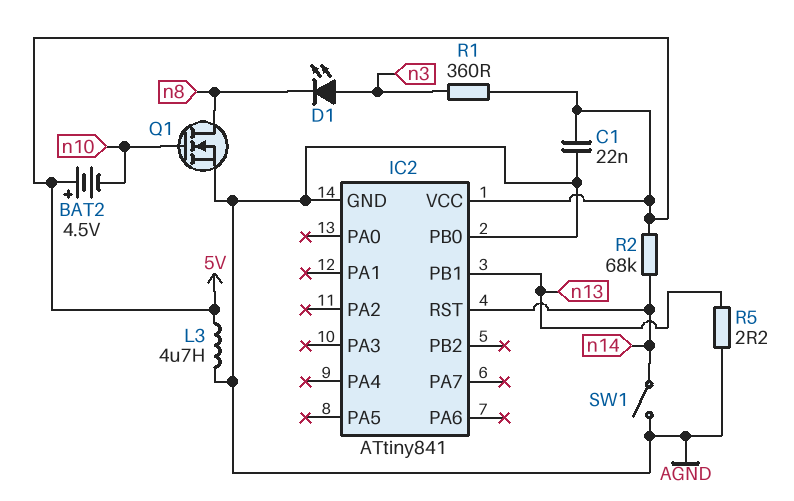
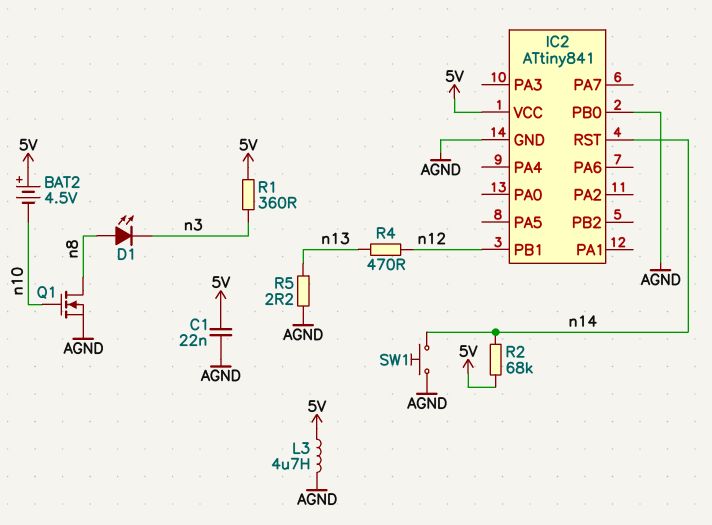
D1: LED (A n3, K n8) -> LED (A n8, K n3)
IC2 pin PB1: n13 -> n12
R4: none -> 470 (n12, n13)
SW1: switch (AGND, n14) -> button (AGND, n14)

